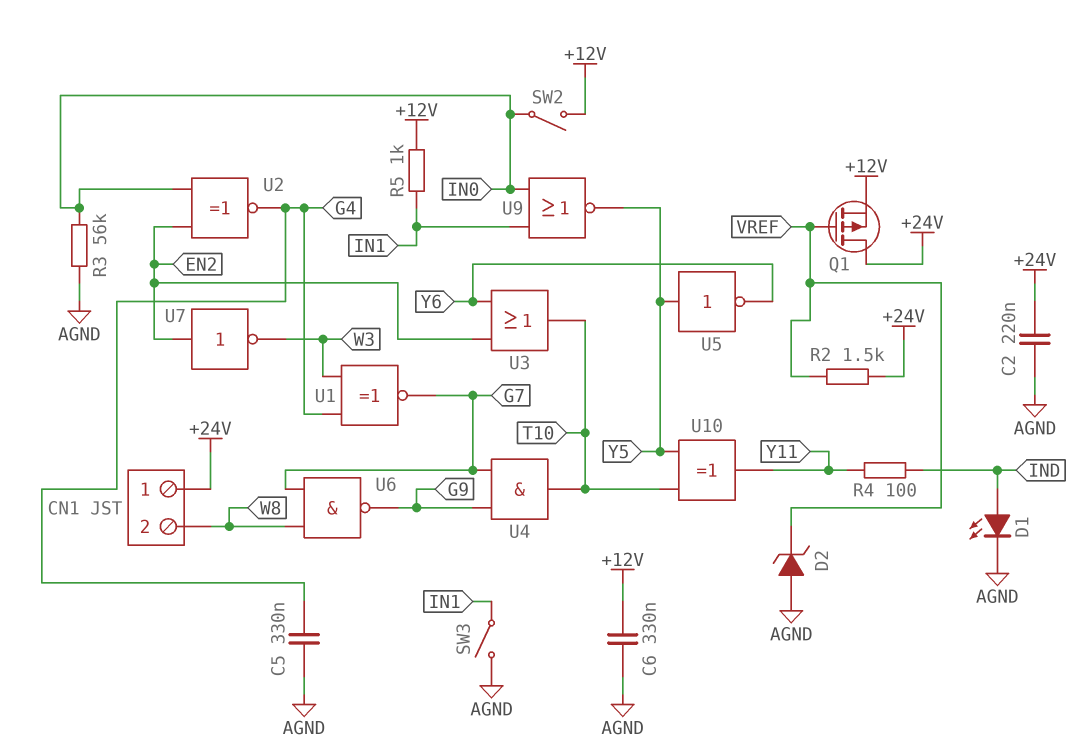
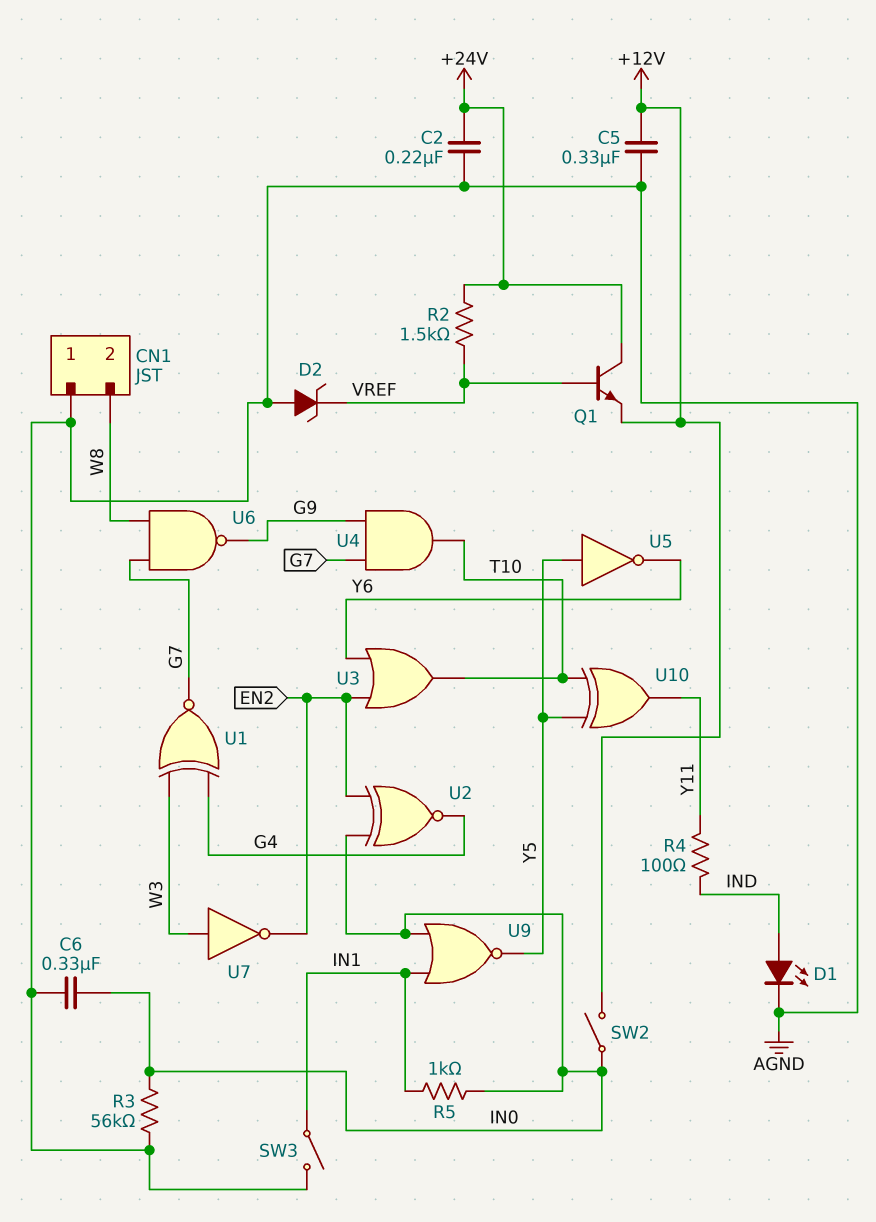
C5: 330nF (AGND, G4) -> 330nF (+12V, AGND)
C6: 330nF (+12V, AGND) -> 330nF (AGND, IN0)
CN1 pin 1: +24V -> AGND
Q1: PMOS (G VREF, D +24V, S +12V) -> NPN (B VREF, C +24V, E +12V)
R5: 1k (+12V, IN1) -> 1k (IN0, IN1)
U7: NOT (in EN2, out W3) -> NOT (in W3, out EN2)

